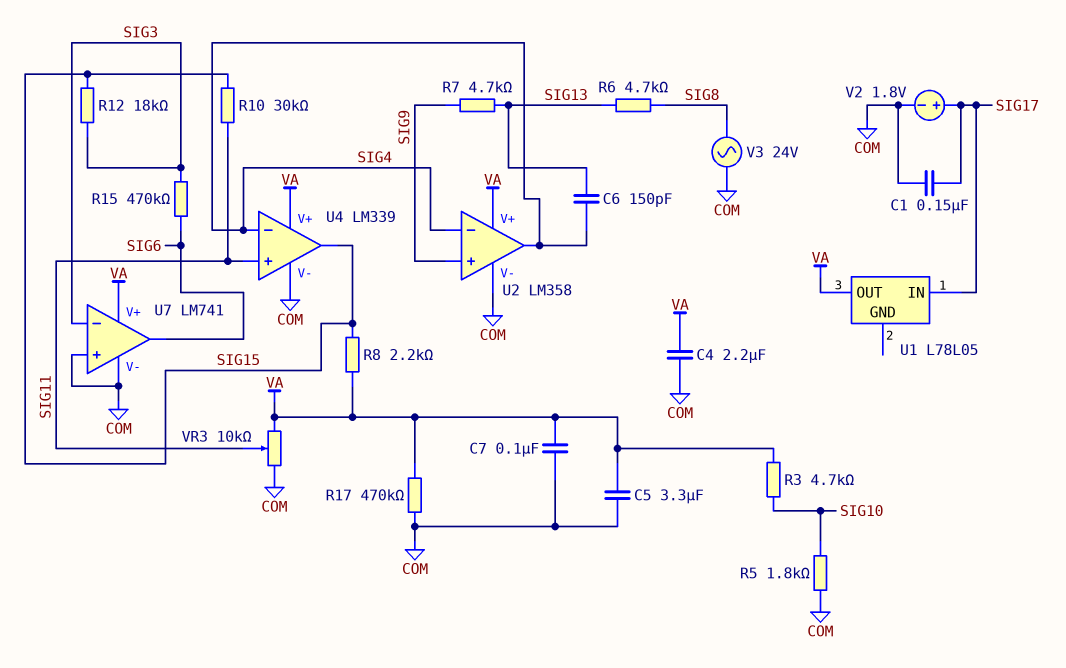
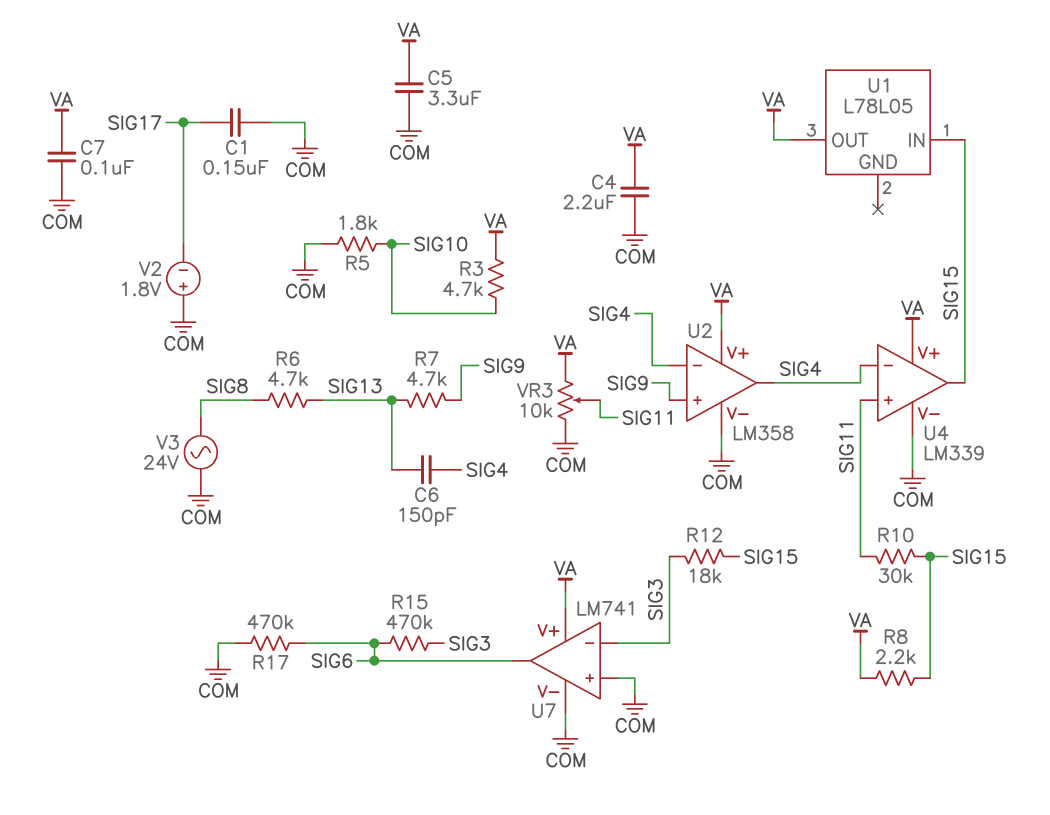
R17: 470k (COM, VA) -> 470k (COM, SIG6)
U1 pin IN: SIG17 -> SIG15
V2: 1.8V (plus SIG17, minus COM) -> 1.8V (plus COM, minus SIG17)

